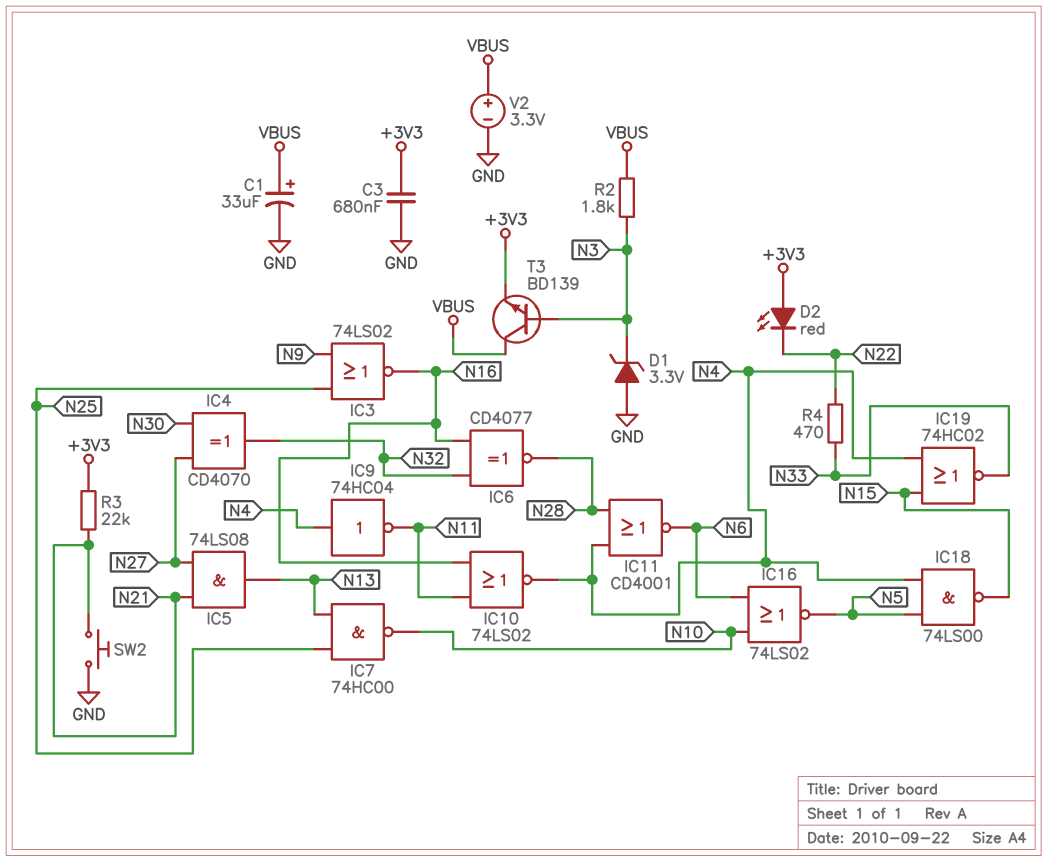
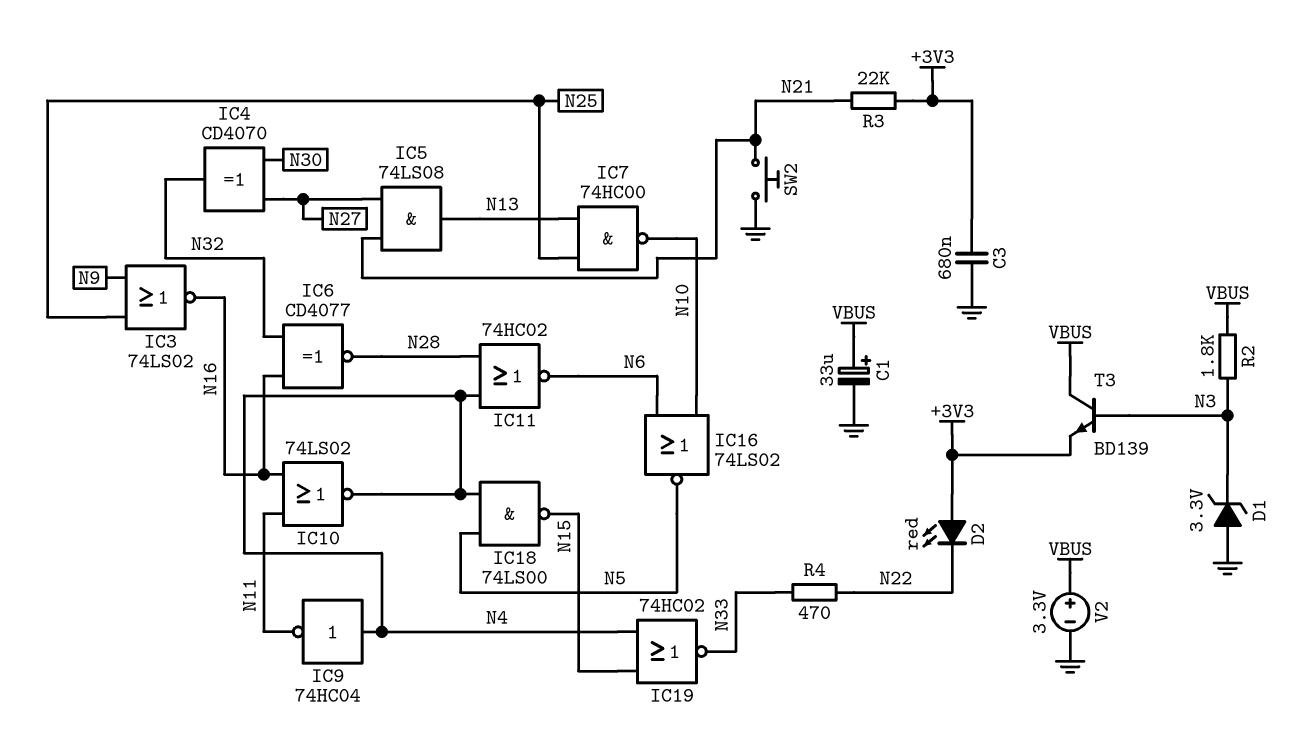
IC11: NOR CD4001 (in N4, in N28, out N6) -> NOR 74HC02 (in N4, in N28, out N6)

